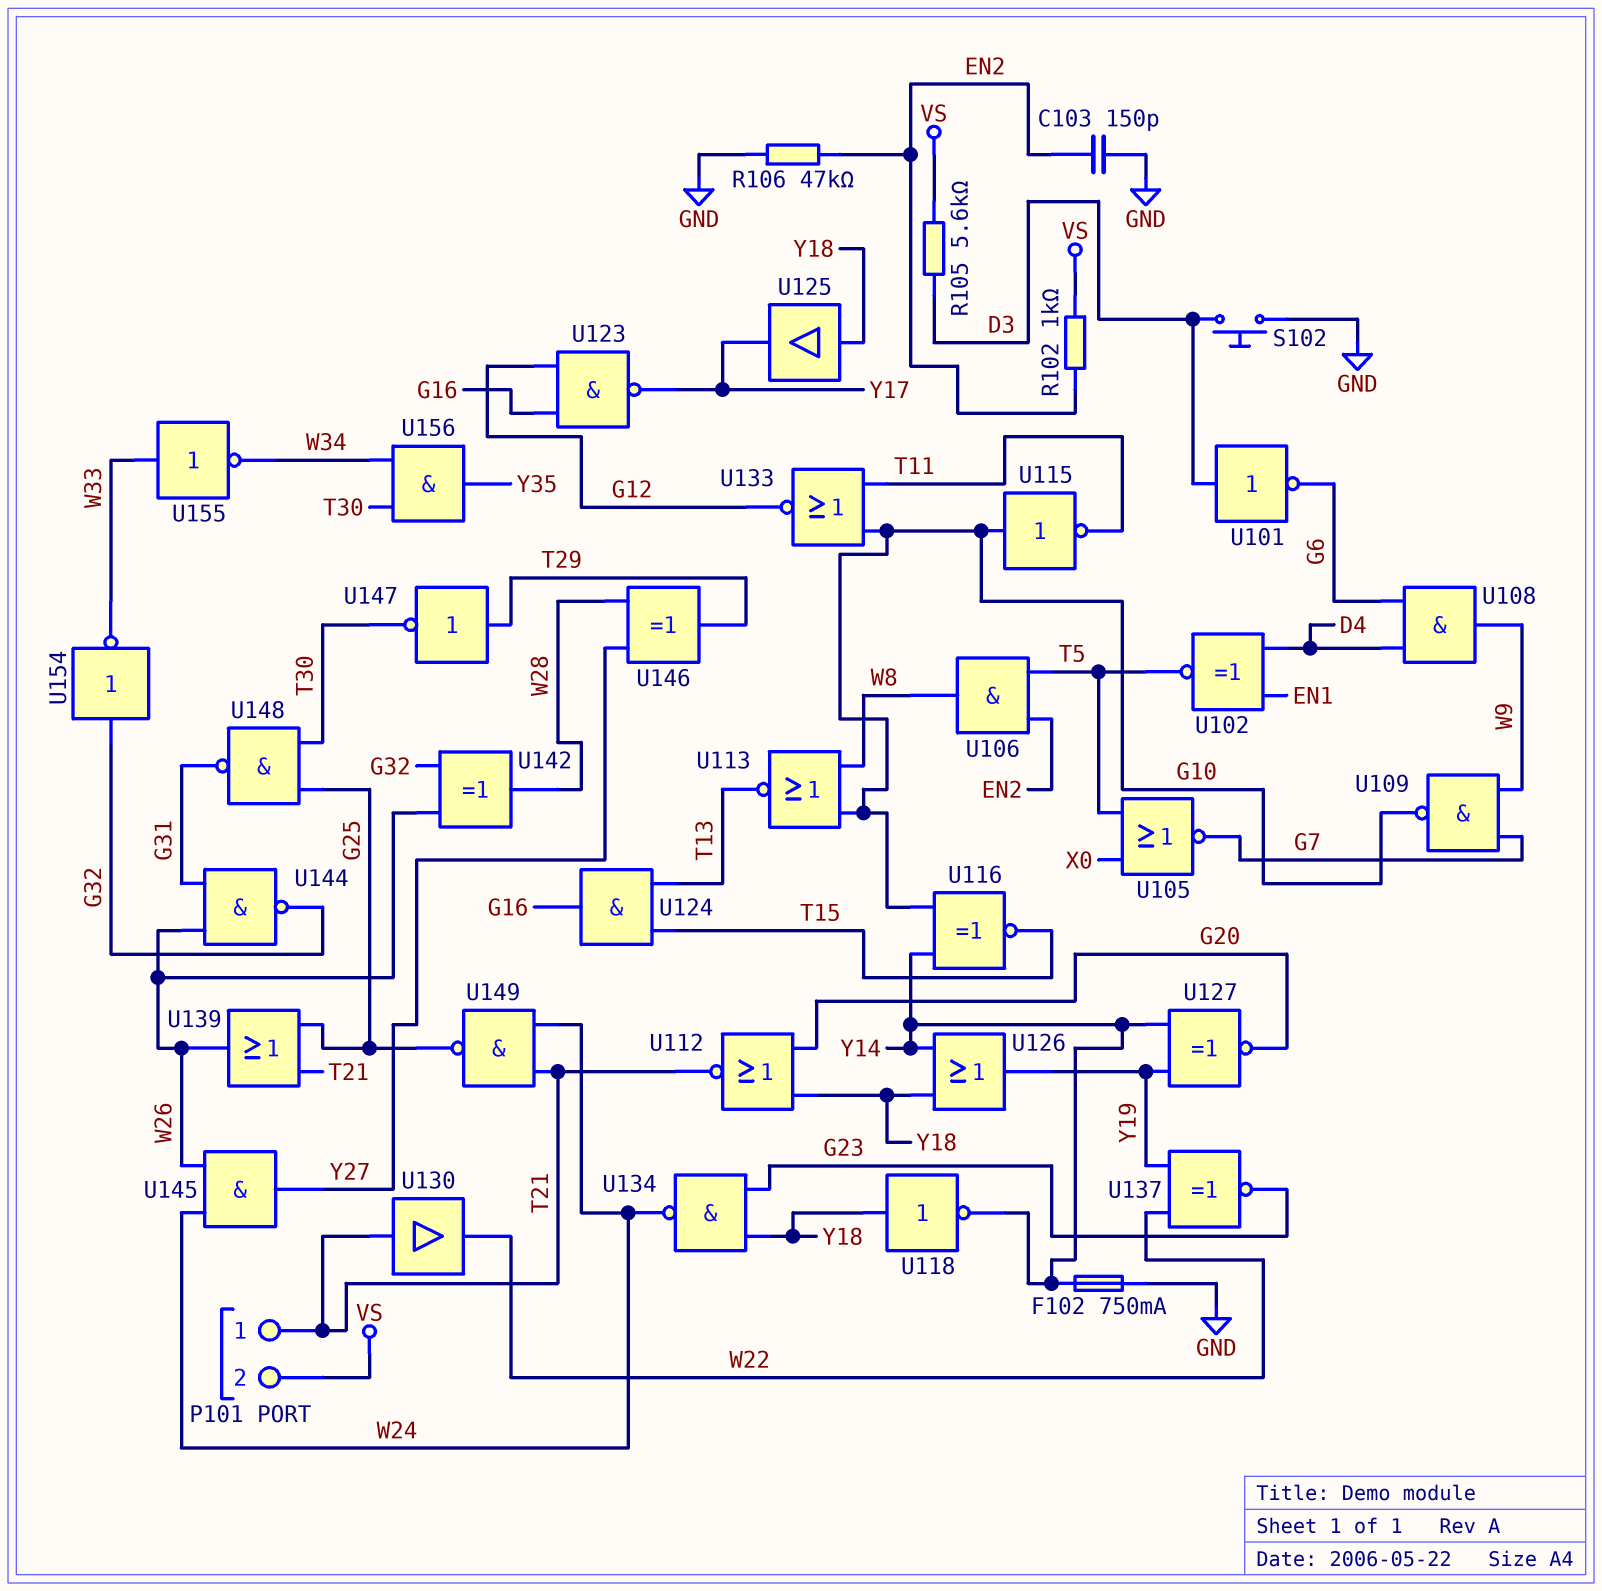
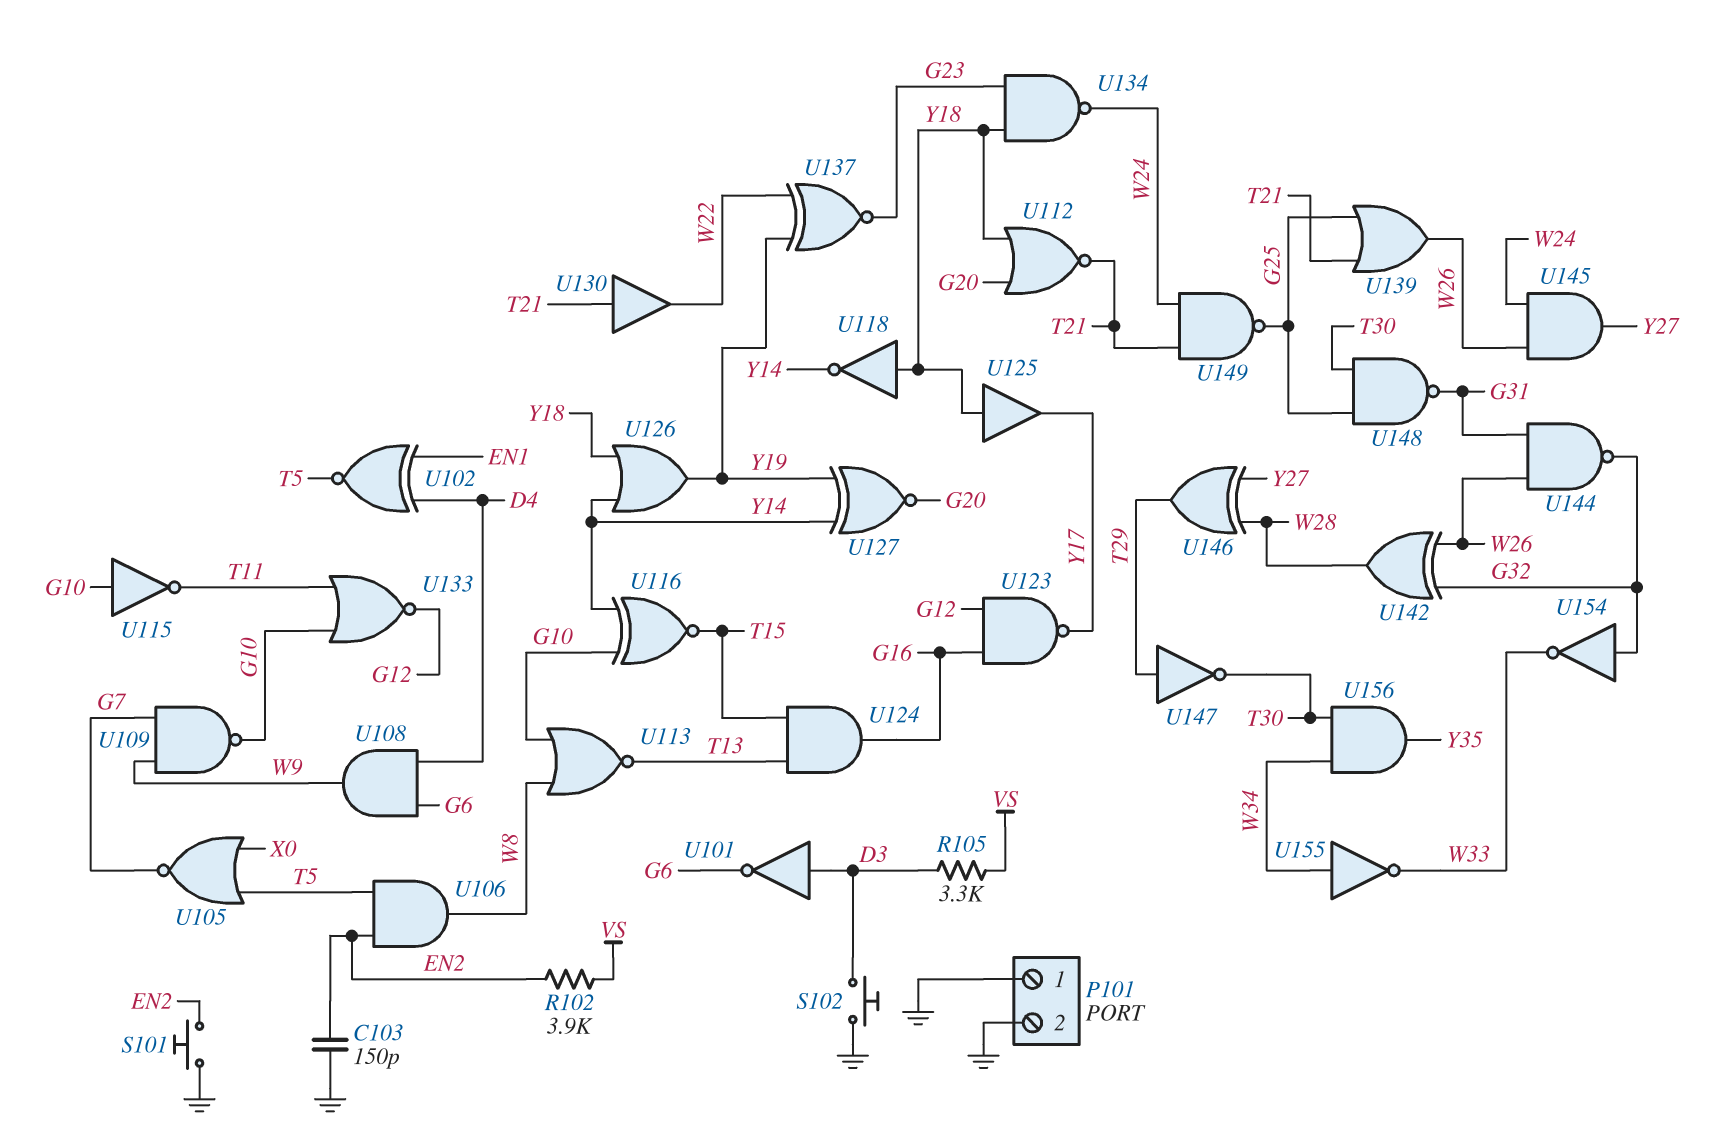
F102: 750mA (GND, Y14) -> none
P101 pin 1: T21 -> GND
P101 pin 2: VS -> GND
R102: 1k (EN2, VS) -> 3.9k (EN2, VS)
R105: 5.6k (D3, VS) -> 3.3k (D3, VS)
R106: 47k (EN2, GND) -> none
S101: none -> button (EN2, GND)
U155: NOT (in W33, out W34) -> NOT (in W34, out W33)

